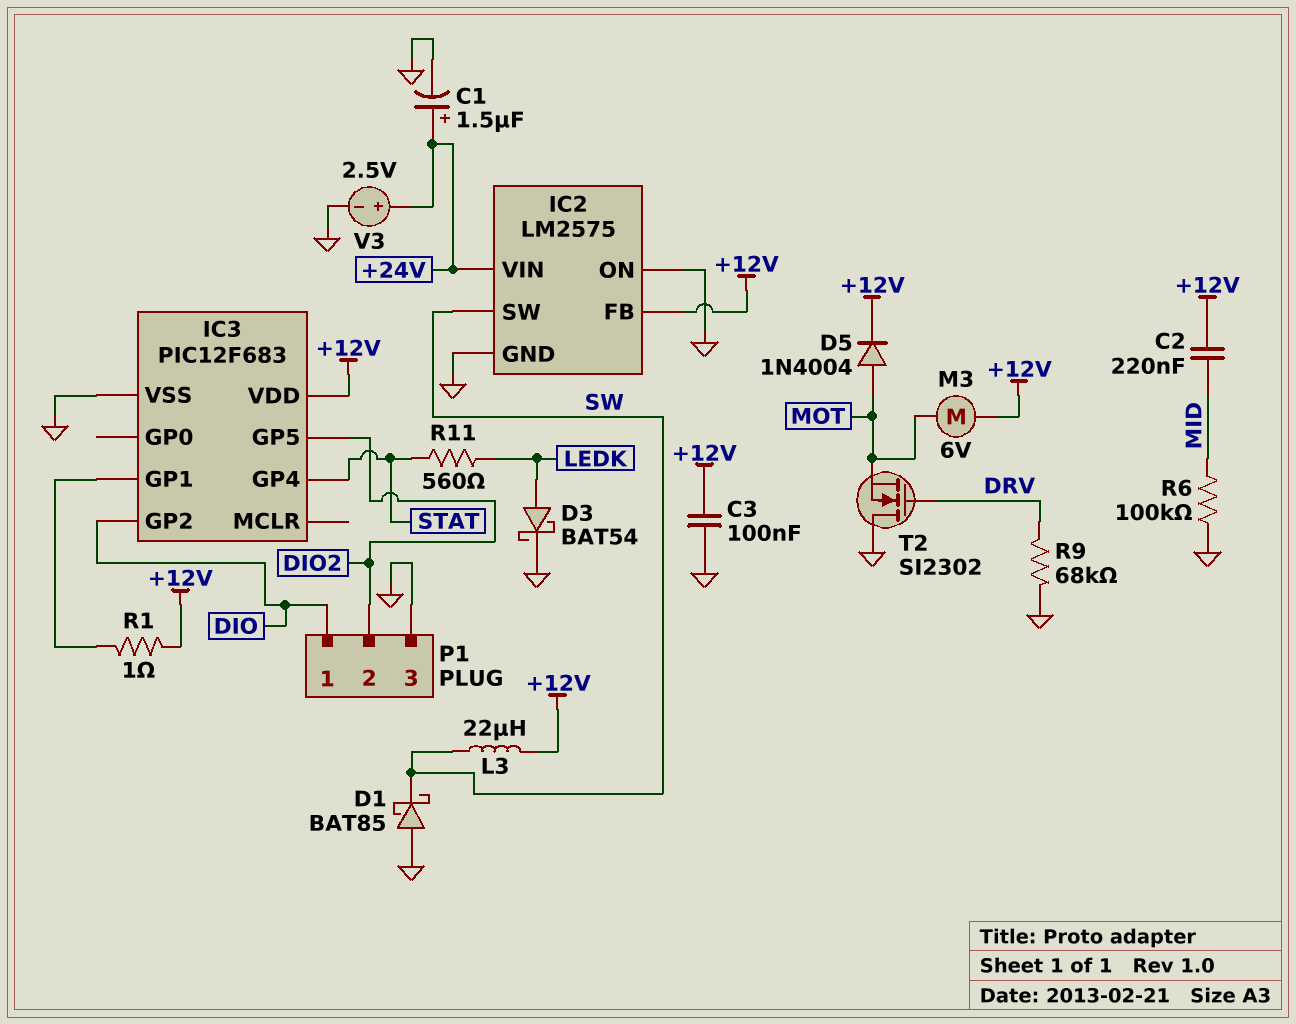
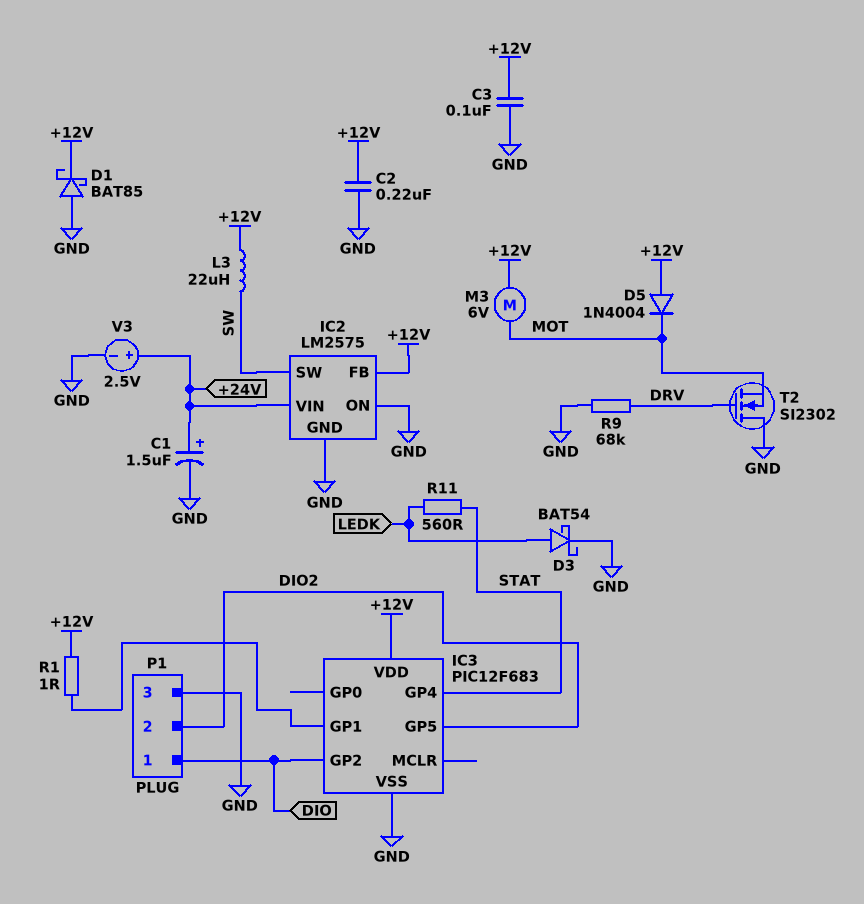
C2: 220nF (+12V, MID) -> 220nF (+12V, GND)
D1: schottky BAT85 (A GND, K SW) -> schottky BAT85 (A GND, K +12V)
D5: diode 1N4004 (A MOT, K +12V) -> diode 1N4004 (A +12V, K MOT)
R6: 100k (GND, MID) -> none

